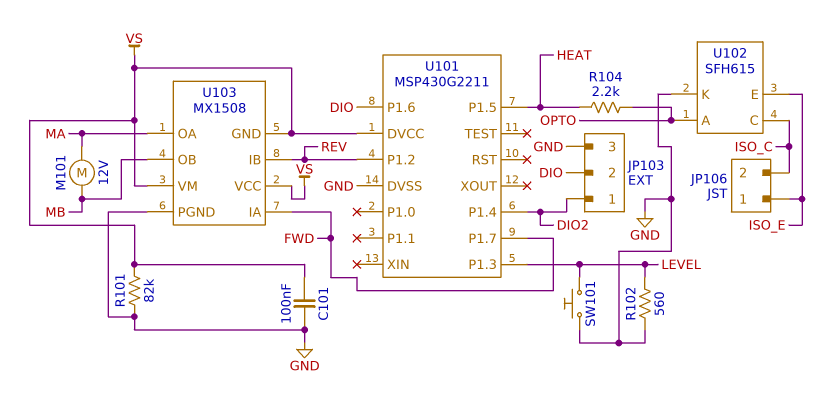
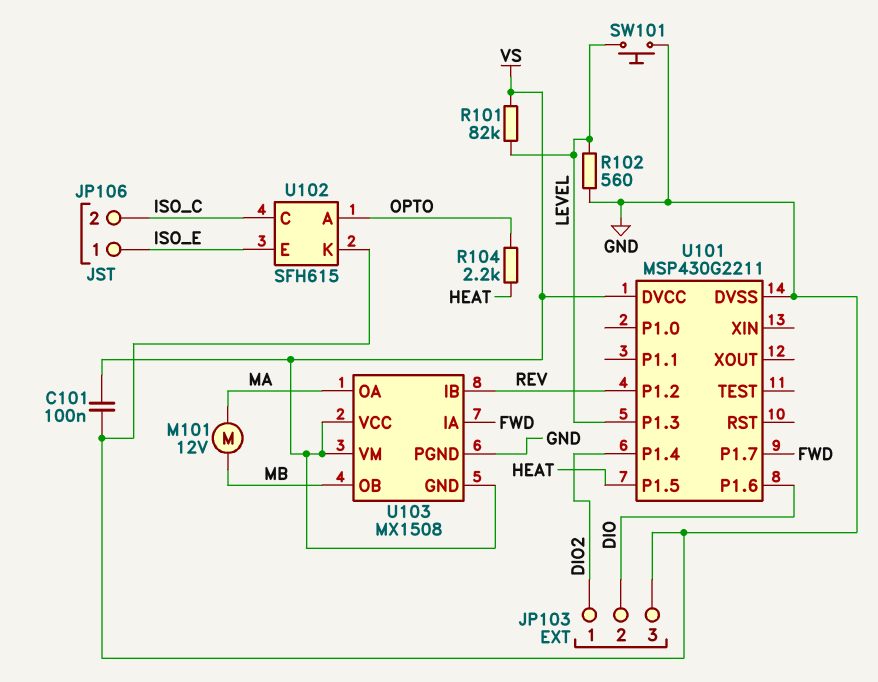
R101: 82k (GND, VS) -> 82k (LEVEL, VS)

